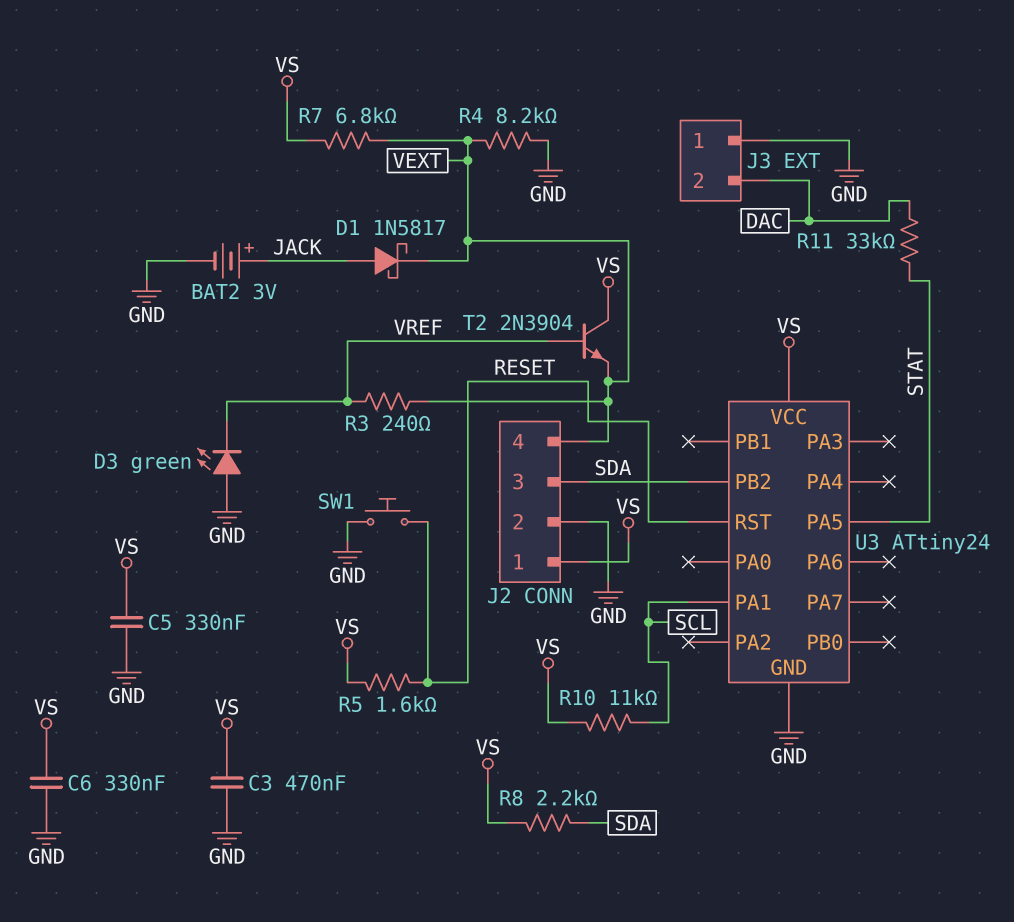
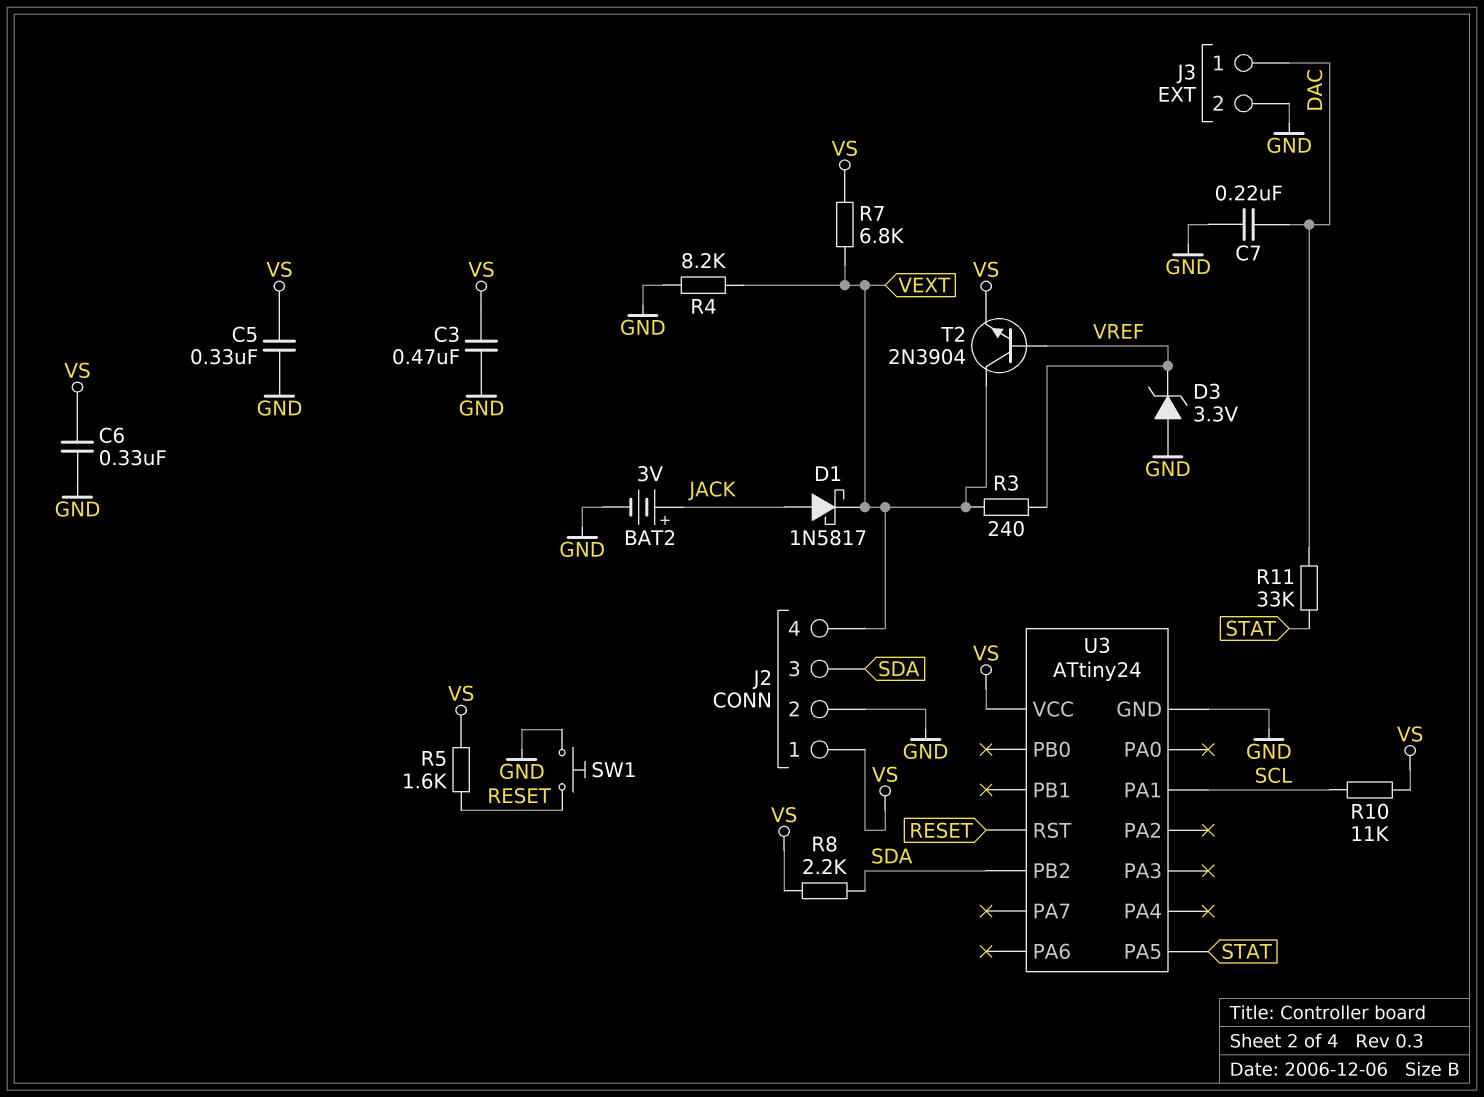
C7: none -> 220nF (DAC, GND)
D3: LED green (A GND, K VREF) -> zener 3.3V (A GND, K VREF)
J3 pin 1: GND -> DAC
J3 pin 2: DAC -> GND
T2: NPN 2N3904 (B VREF, C VS, E VEXT) -> NPN 2N3904 (B VREF, C VEXT, E VS)

